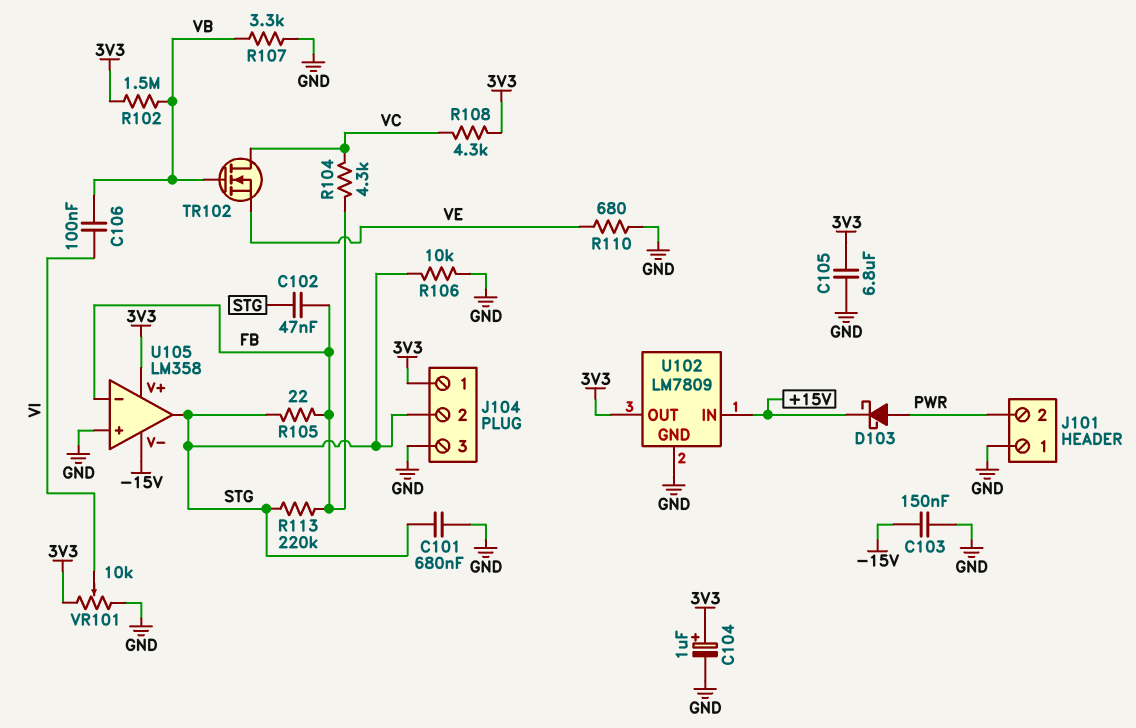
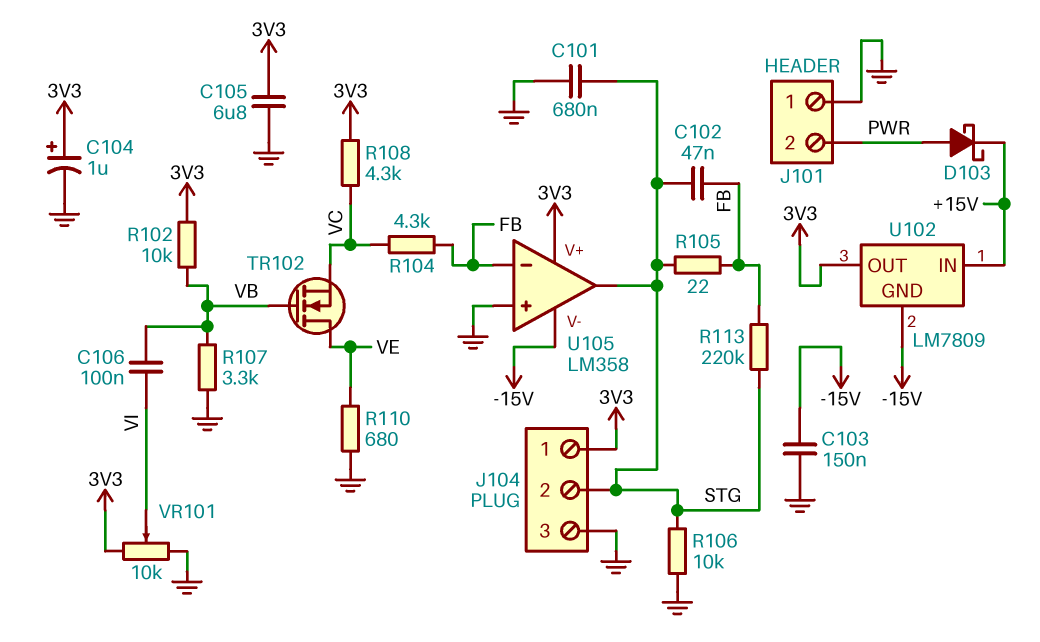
R102: 1.5M (3V3, VB) -> 10k (3V3, VB)
TR102: NMOS (G VB, D VC, S VE) -> NMOS (G VB, D VE, S VC)
U102 pin GND: GND -> -15V

